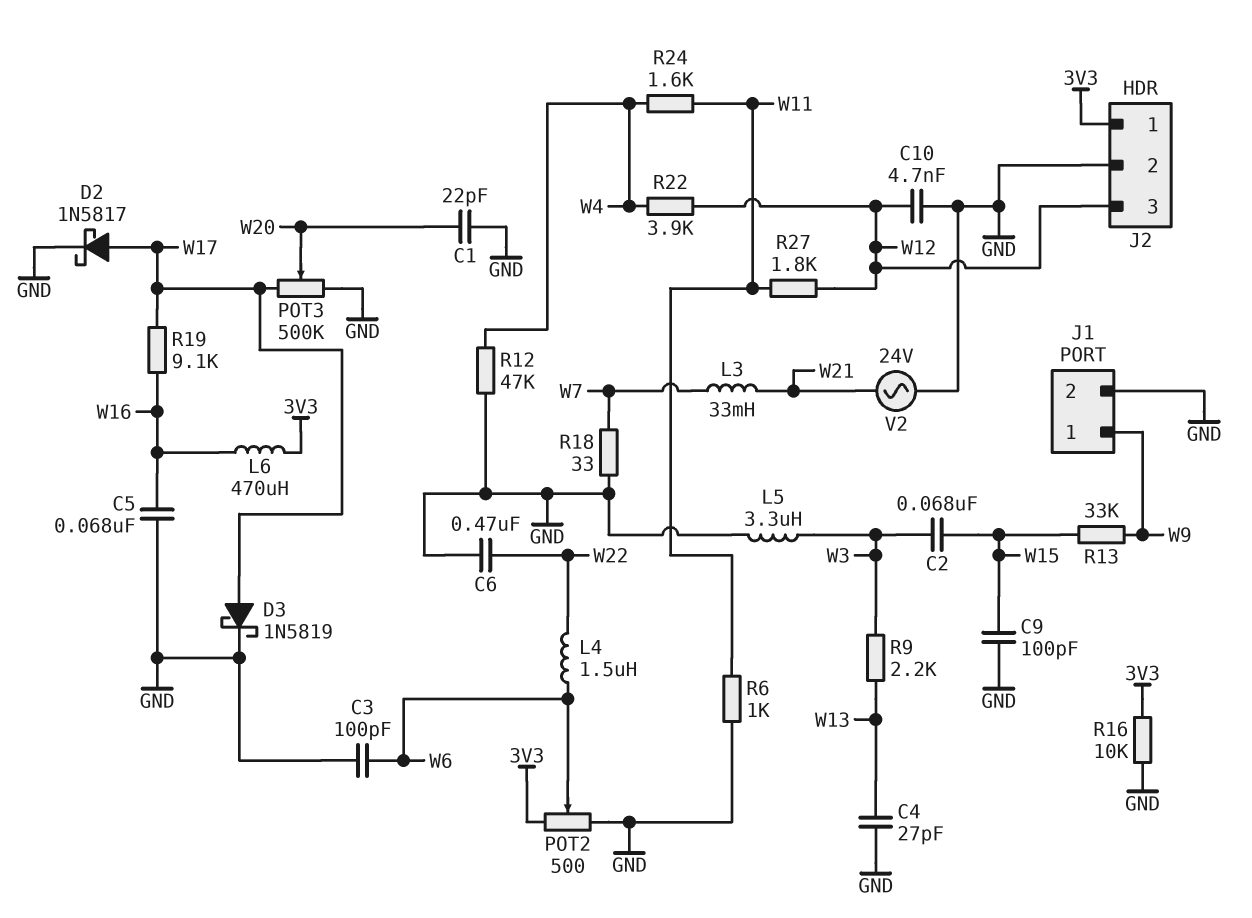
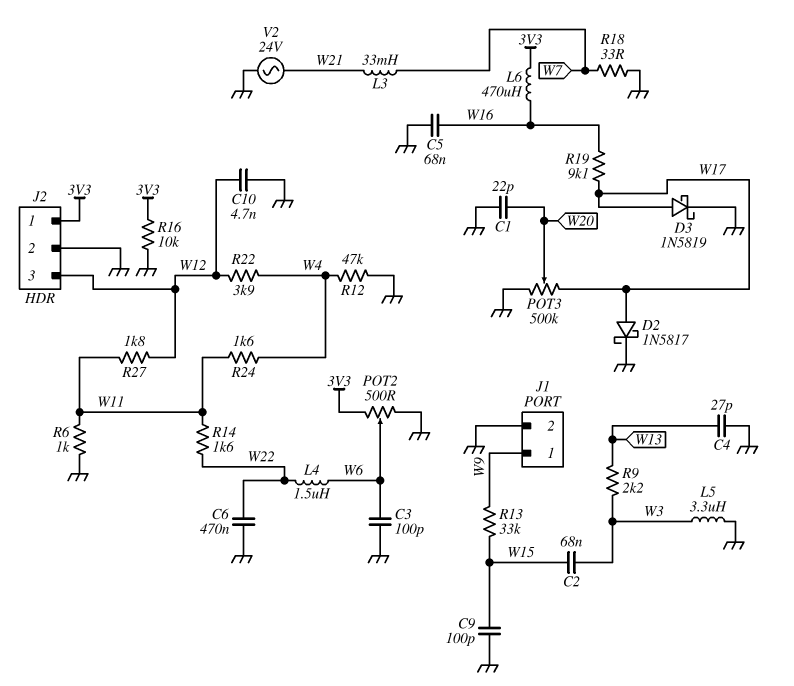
R14: none -> 1.6k (W11, W22)

